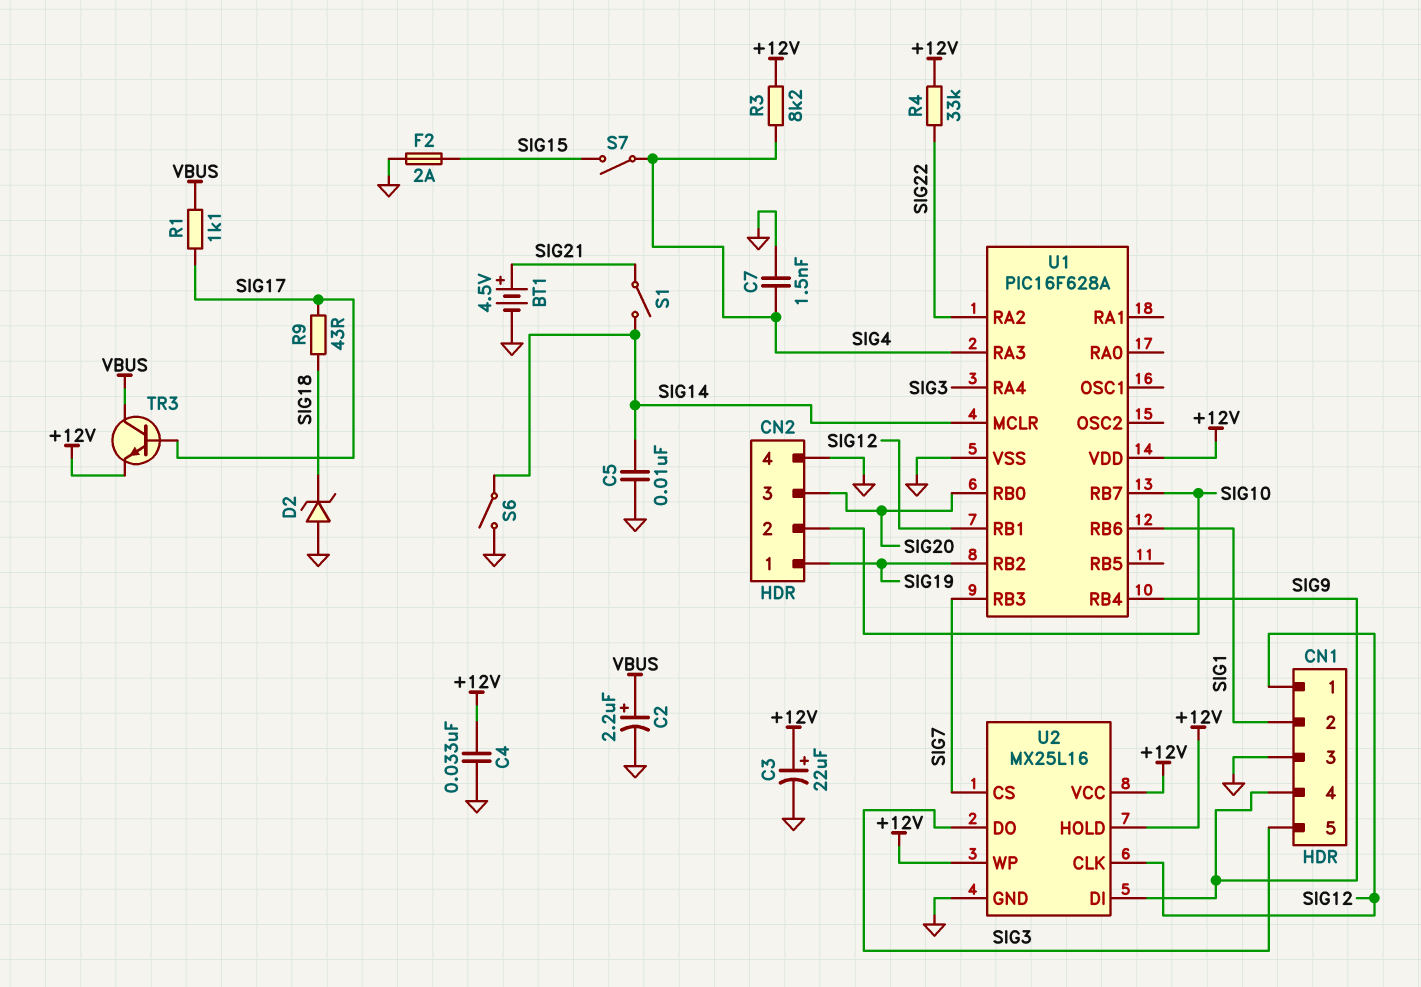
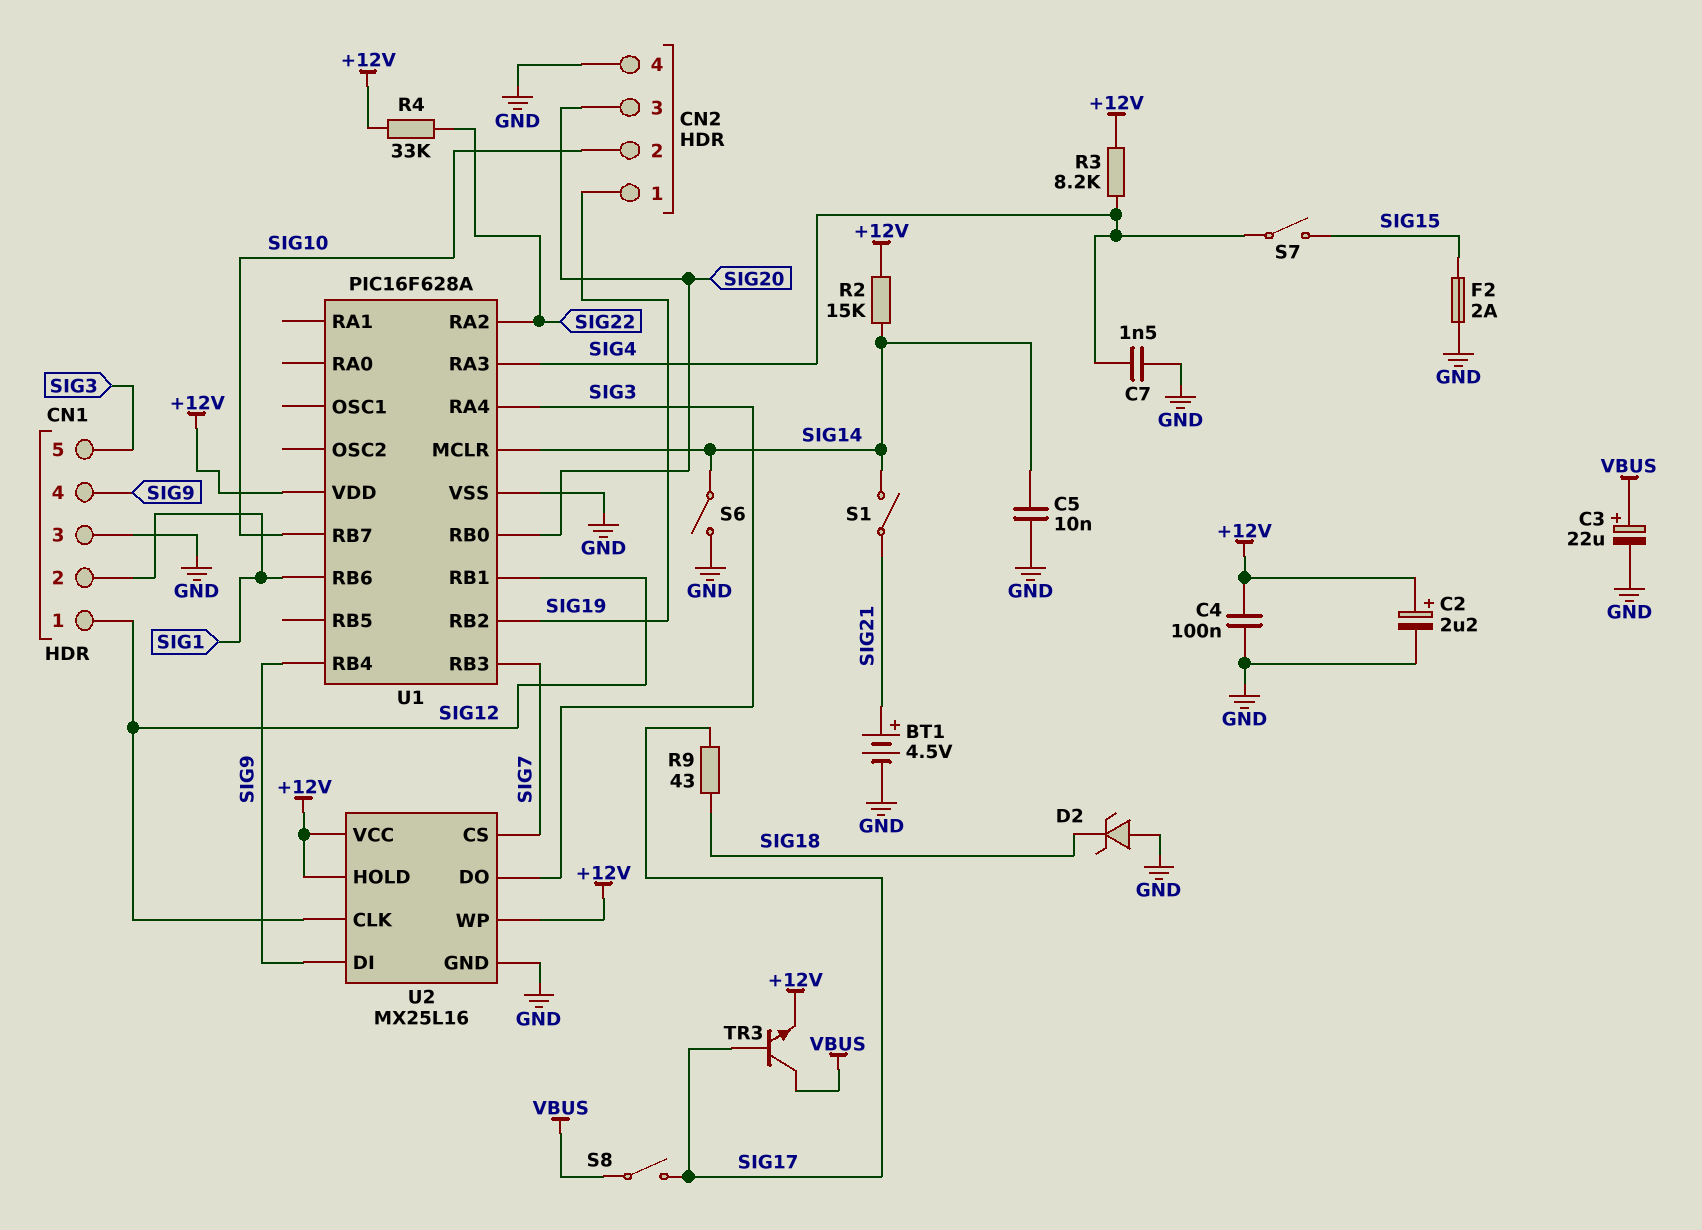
C2: 2.2uF (plus VBUS, minus GND) -> 2.2uF (plus +12V, minus GND)
C3: 22uF (plus +12V, minus GND) -> 22uF (plus VBUS, minus GND)
C4: 33nF (+12V, GND) -> 100nF (+12V, GND)
R1: 1.1k (SIG17, VBUS) -> none
R2: none -> 15k (+12V, SIG14)
S8: none -> switch (SIG17, VBUS)

